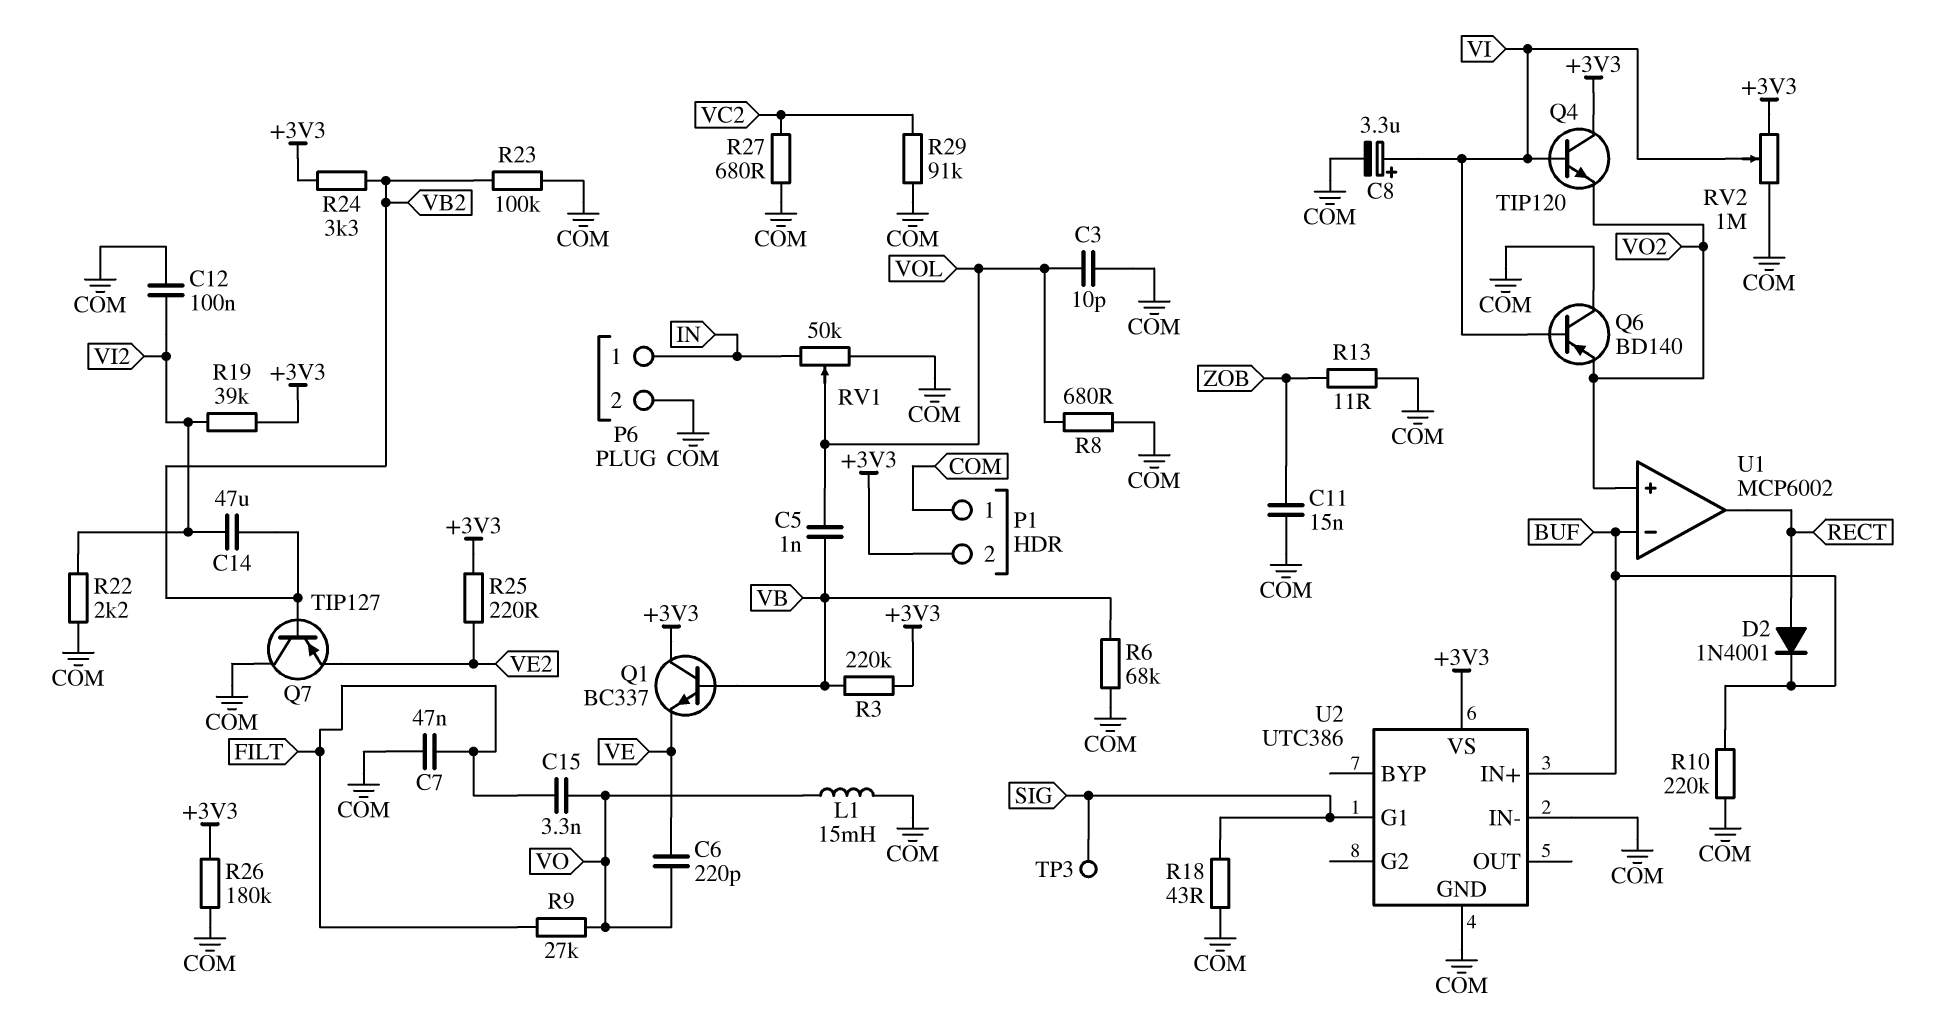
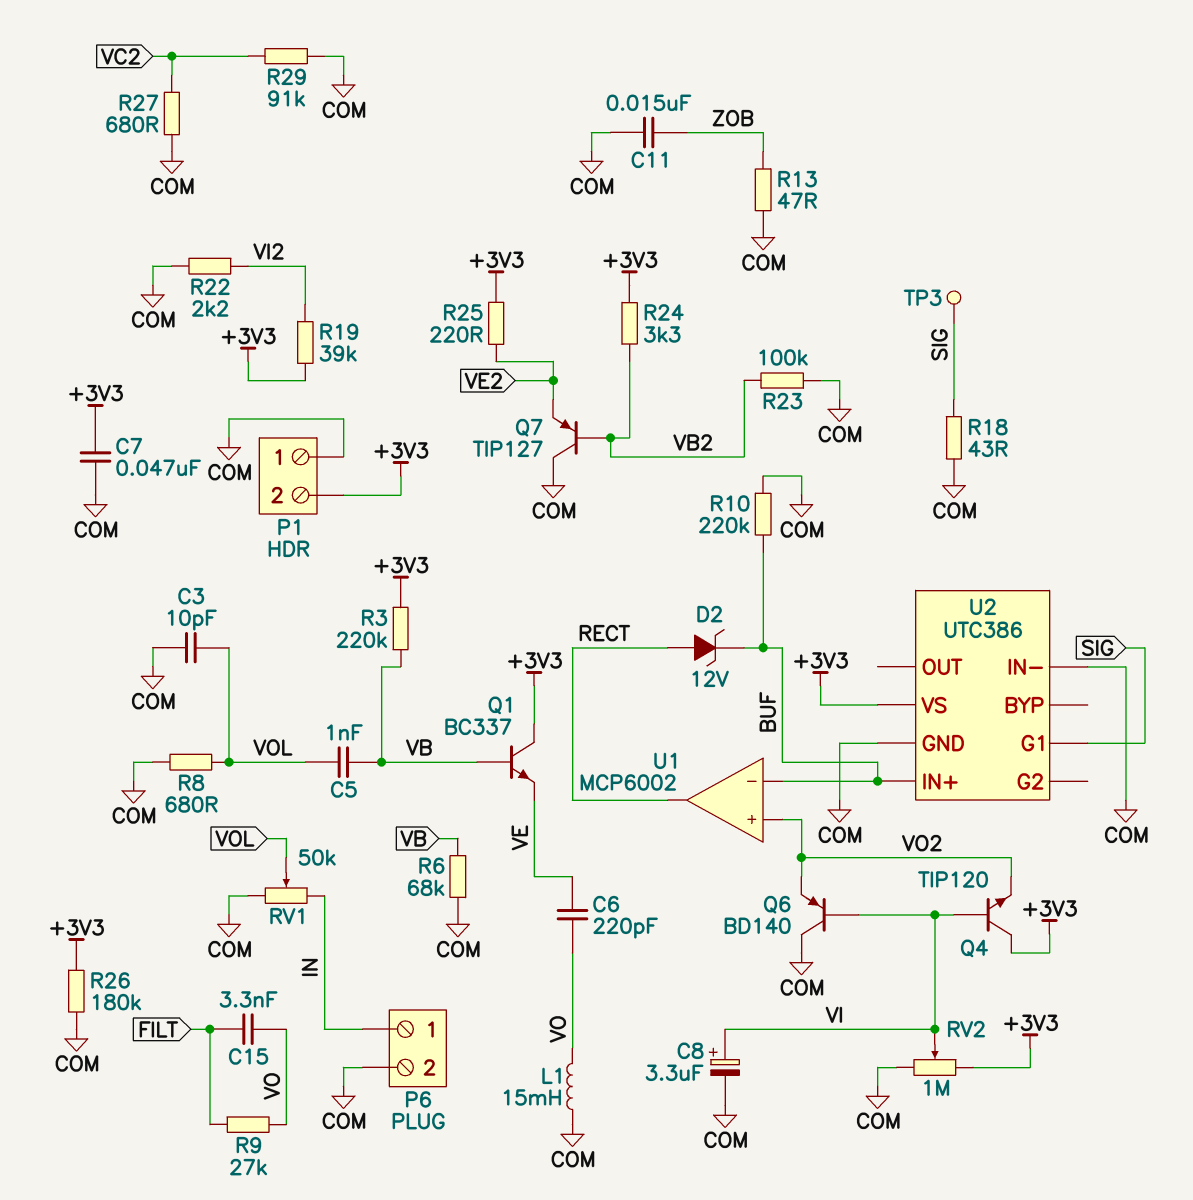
C7: 47nF (COM, FILT) -> 47nF (+3V3, COM)
C12: 100nF (COM, VI2) -> none
C14: 47uF (VB2, VI2) -> none
D2: diode 1N4001 (A RECT, K BUF) -> zener 12V (A RECT, K BUF)
R13: 11 (COM, ZOB) -> 47 (COM, ZOB)

